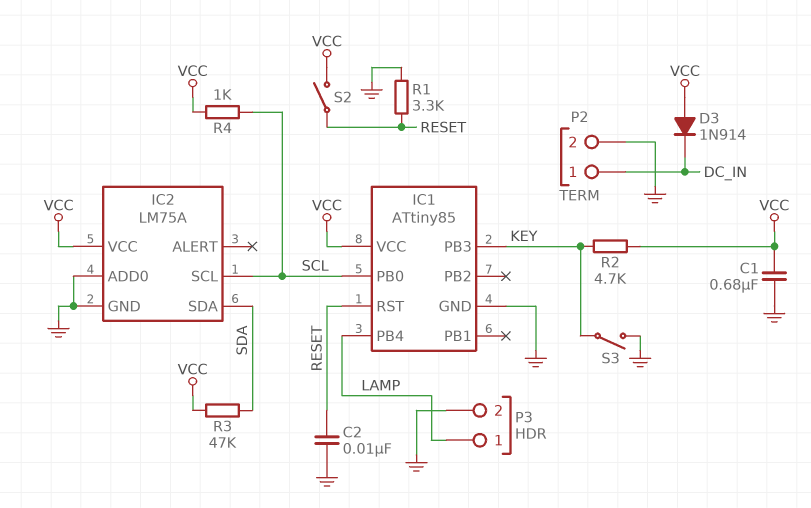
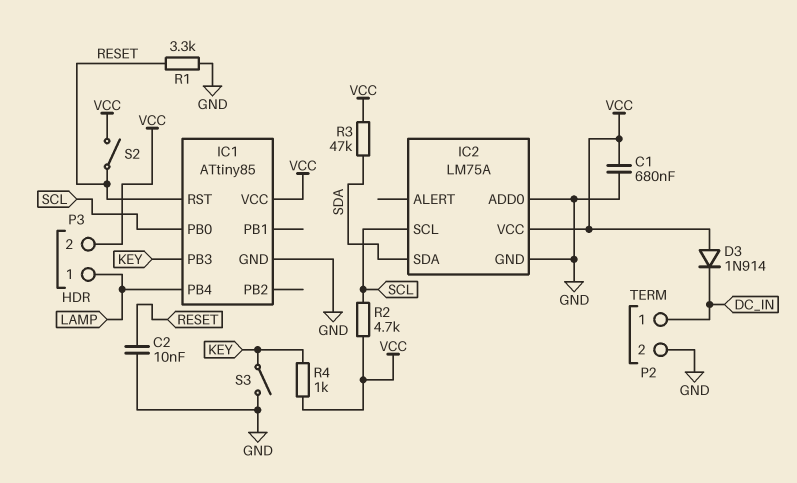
P3 pin 2: GND -> VCC
R2: 4.7k (KEY, VCC) -> 4.7k (SCL, VCC)
R4: 1k (SCL, VCC) -> 1k (KEY, VCC)

